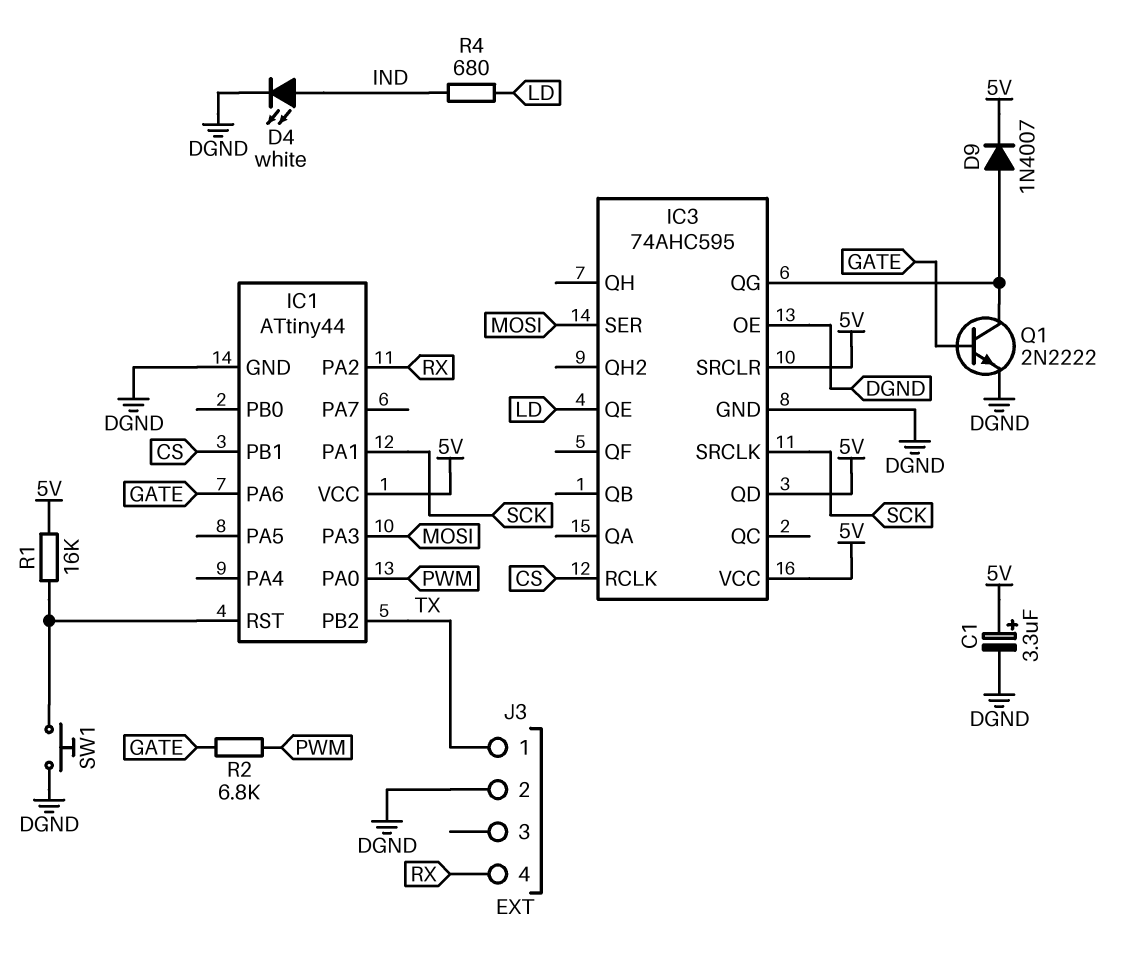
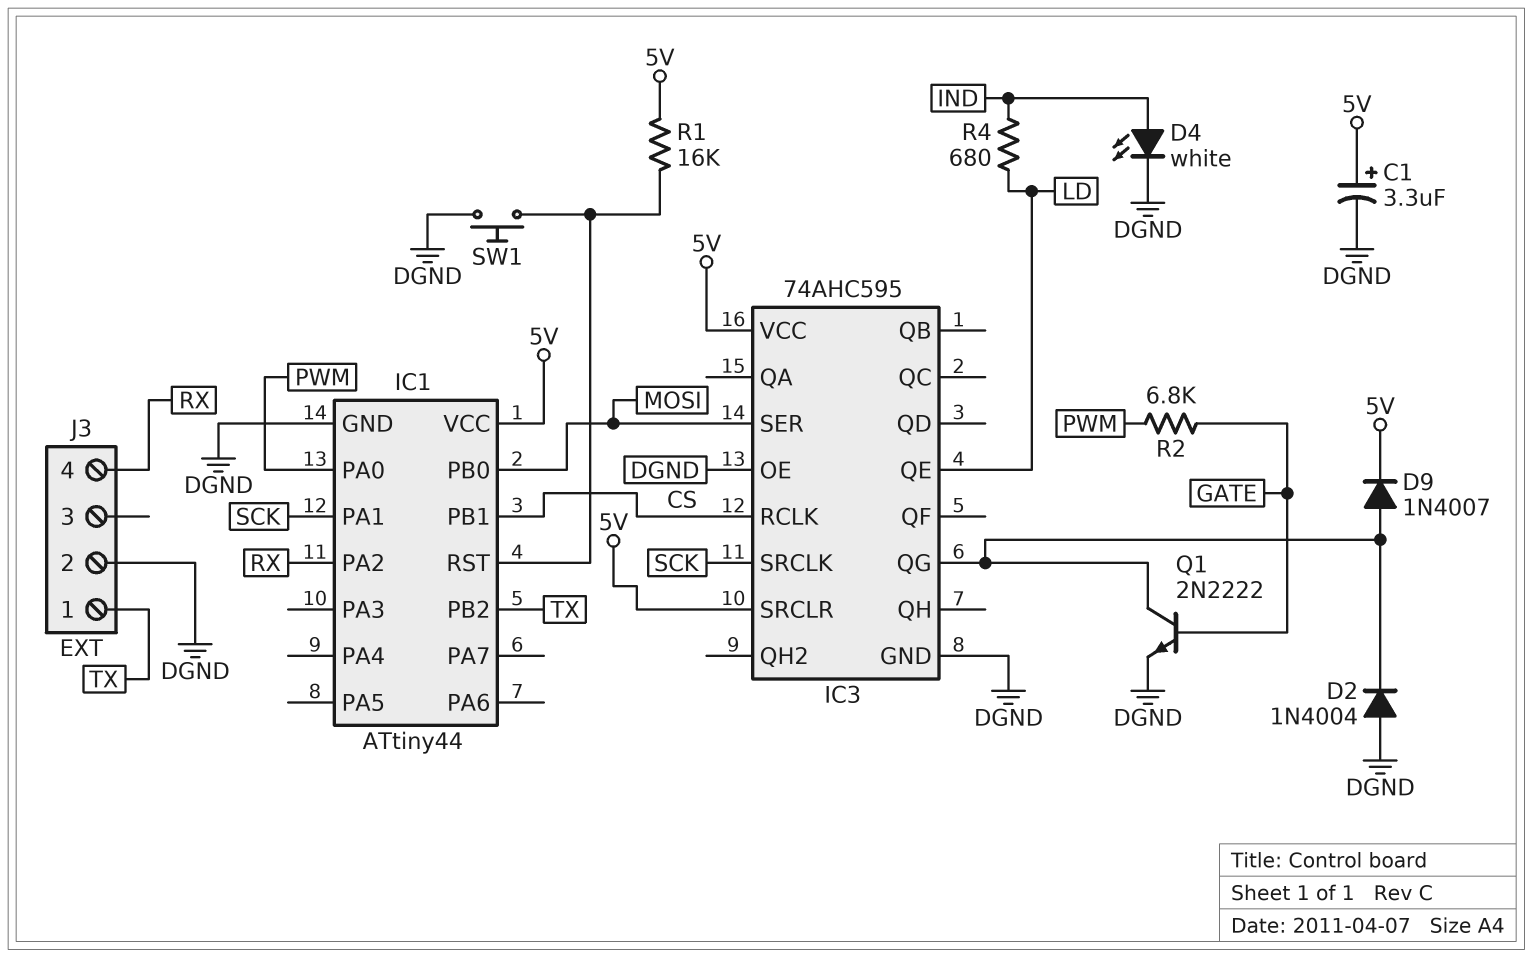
D2: none -> diode 1N4004 (A DGND, K IC3/QG)
IC1 pin PA3: MOSI -> none
IC1 pin PA6: GATE -> none
IC1 pin PB0: none -> MOSI
IC3 pin QD: 5V -> none

